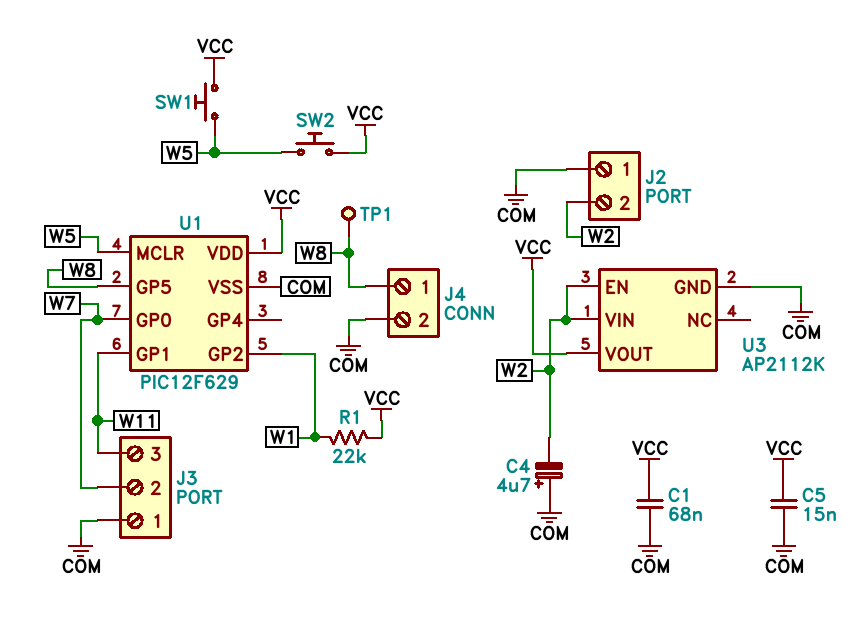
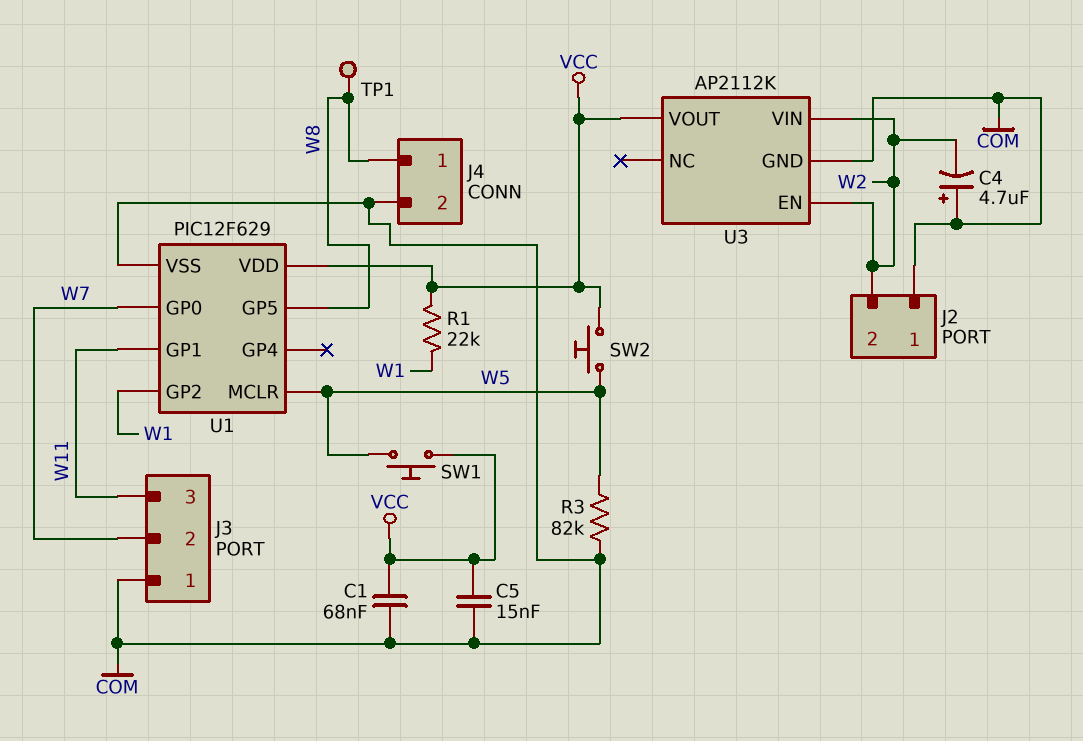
R3: none -> 82k (COM, W5)

